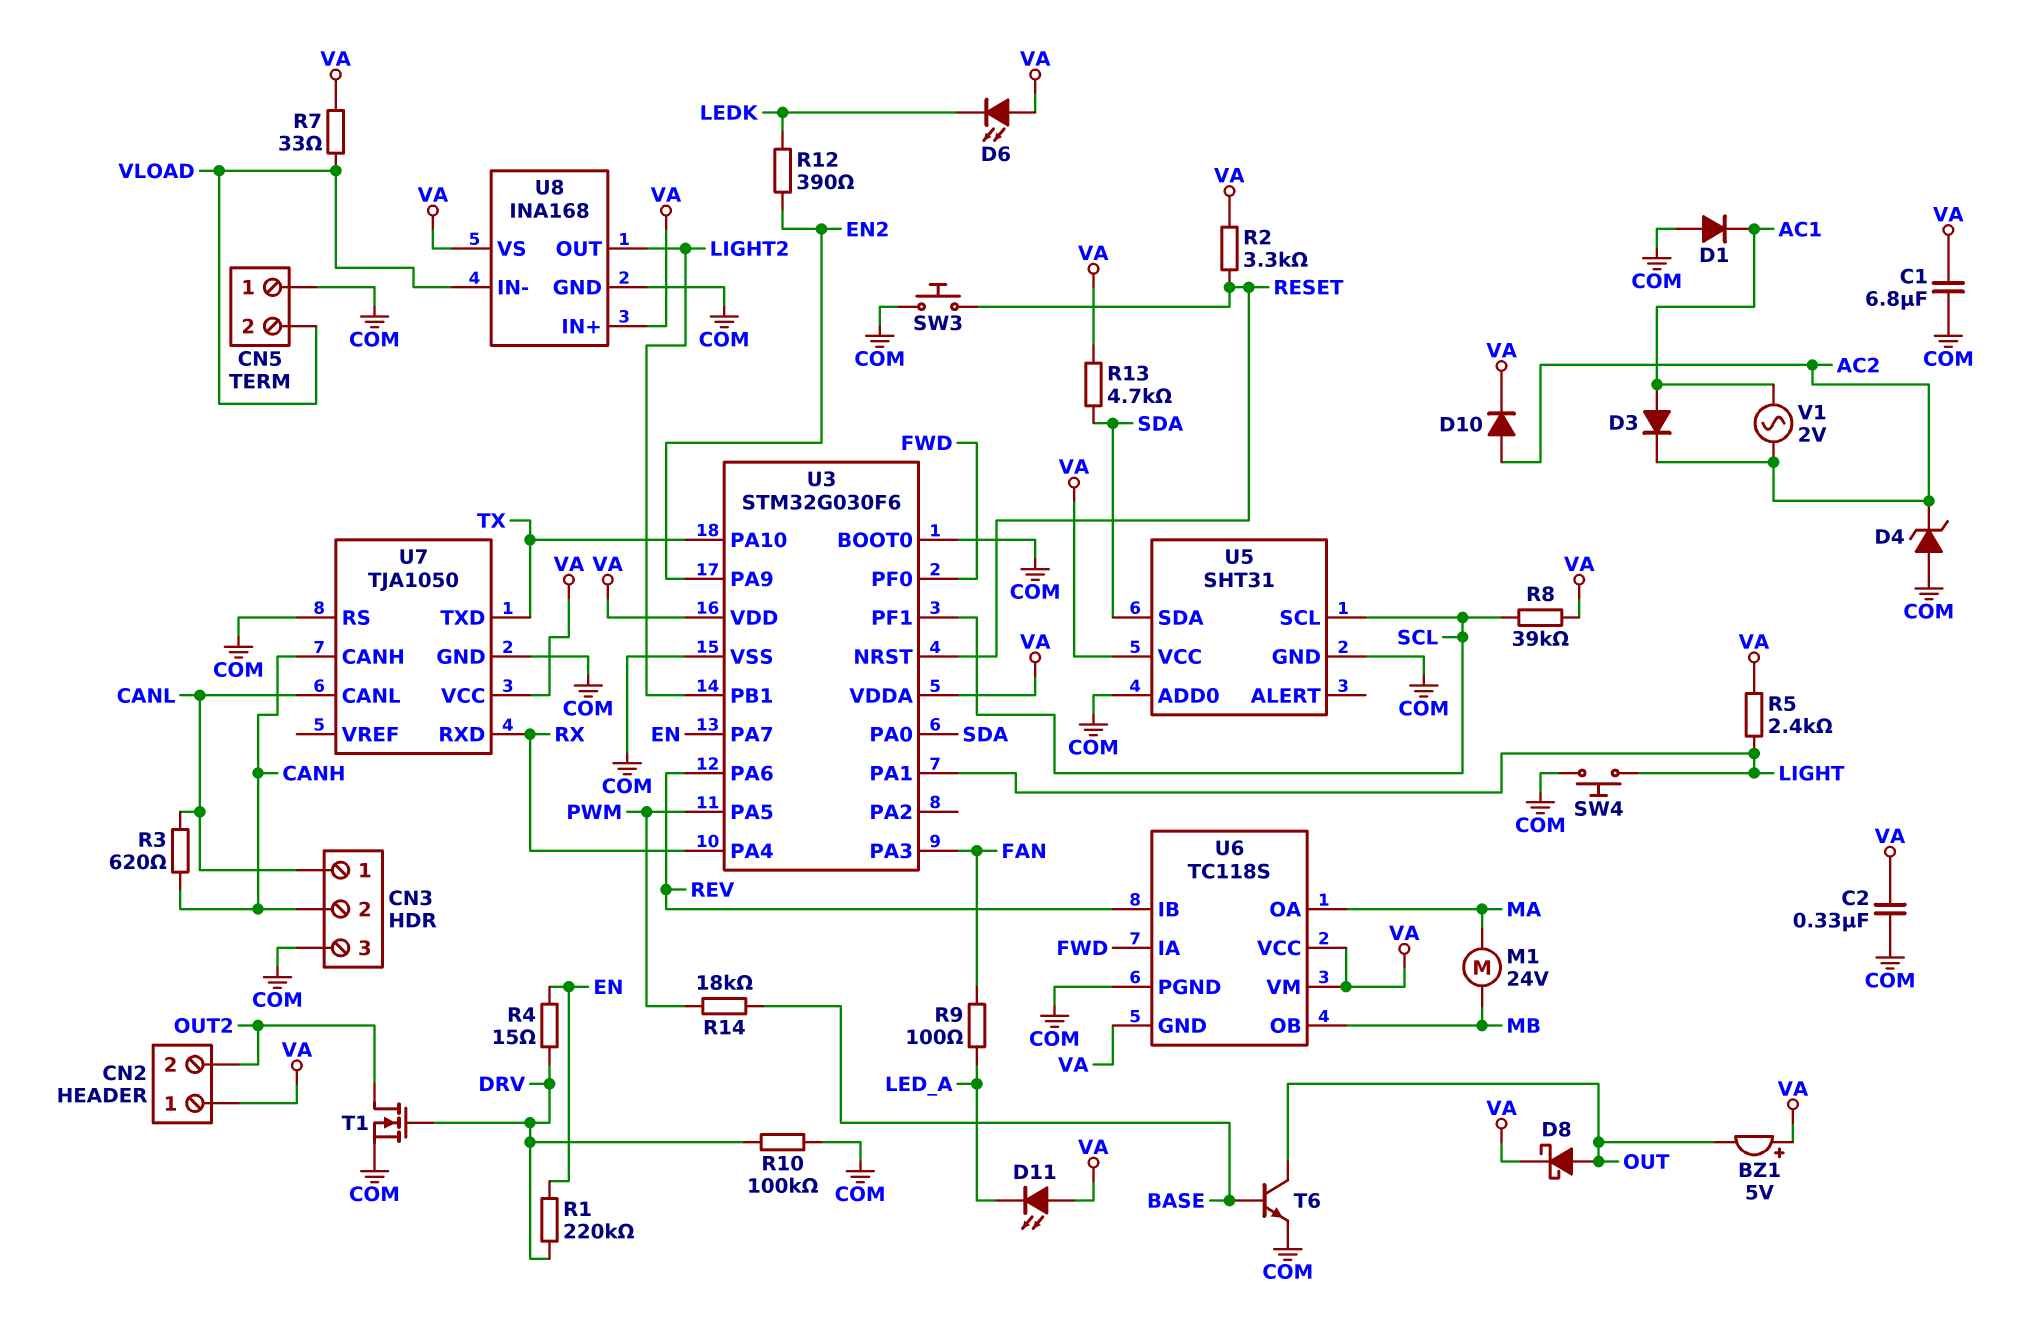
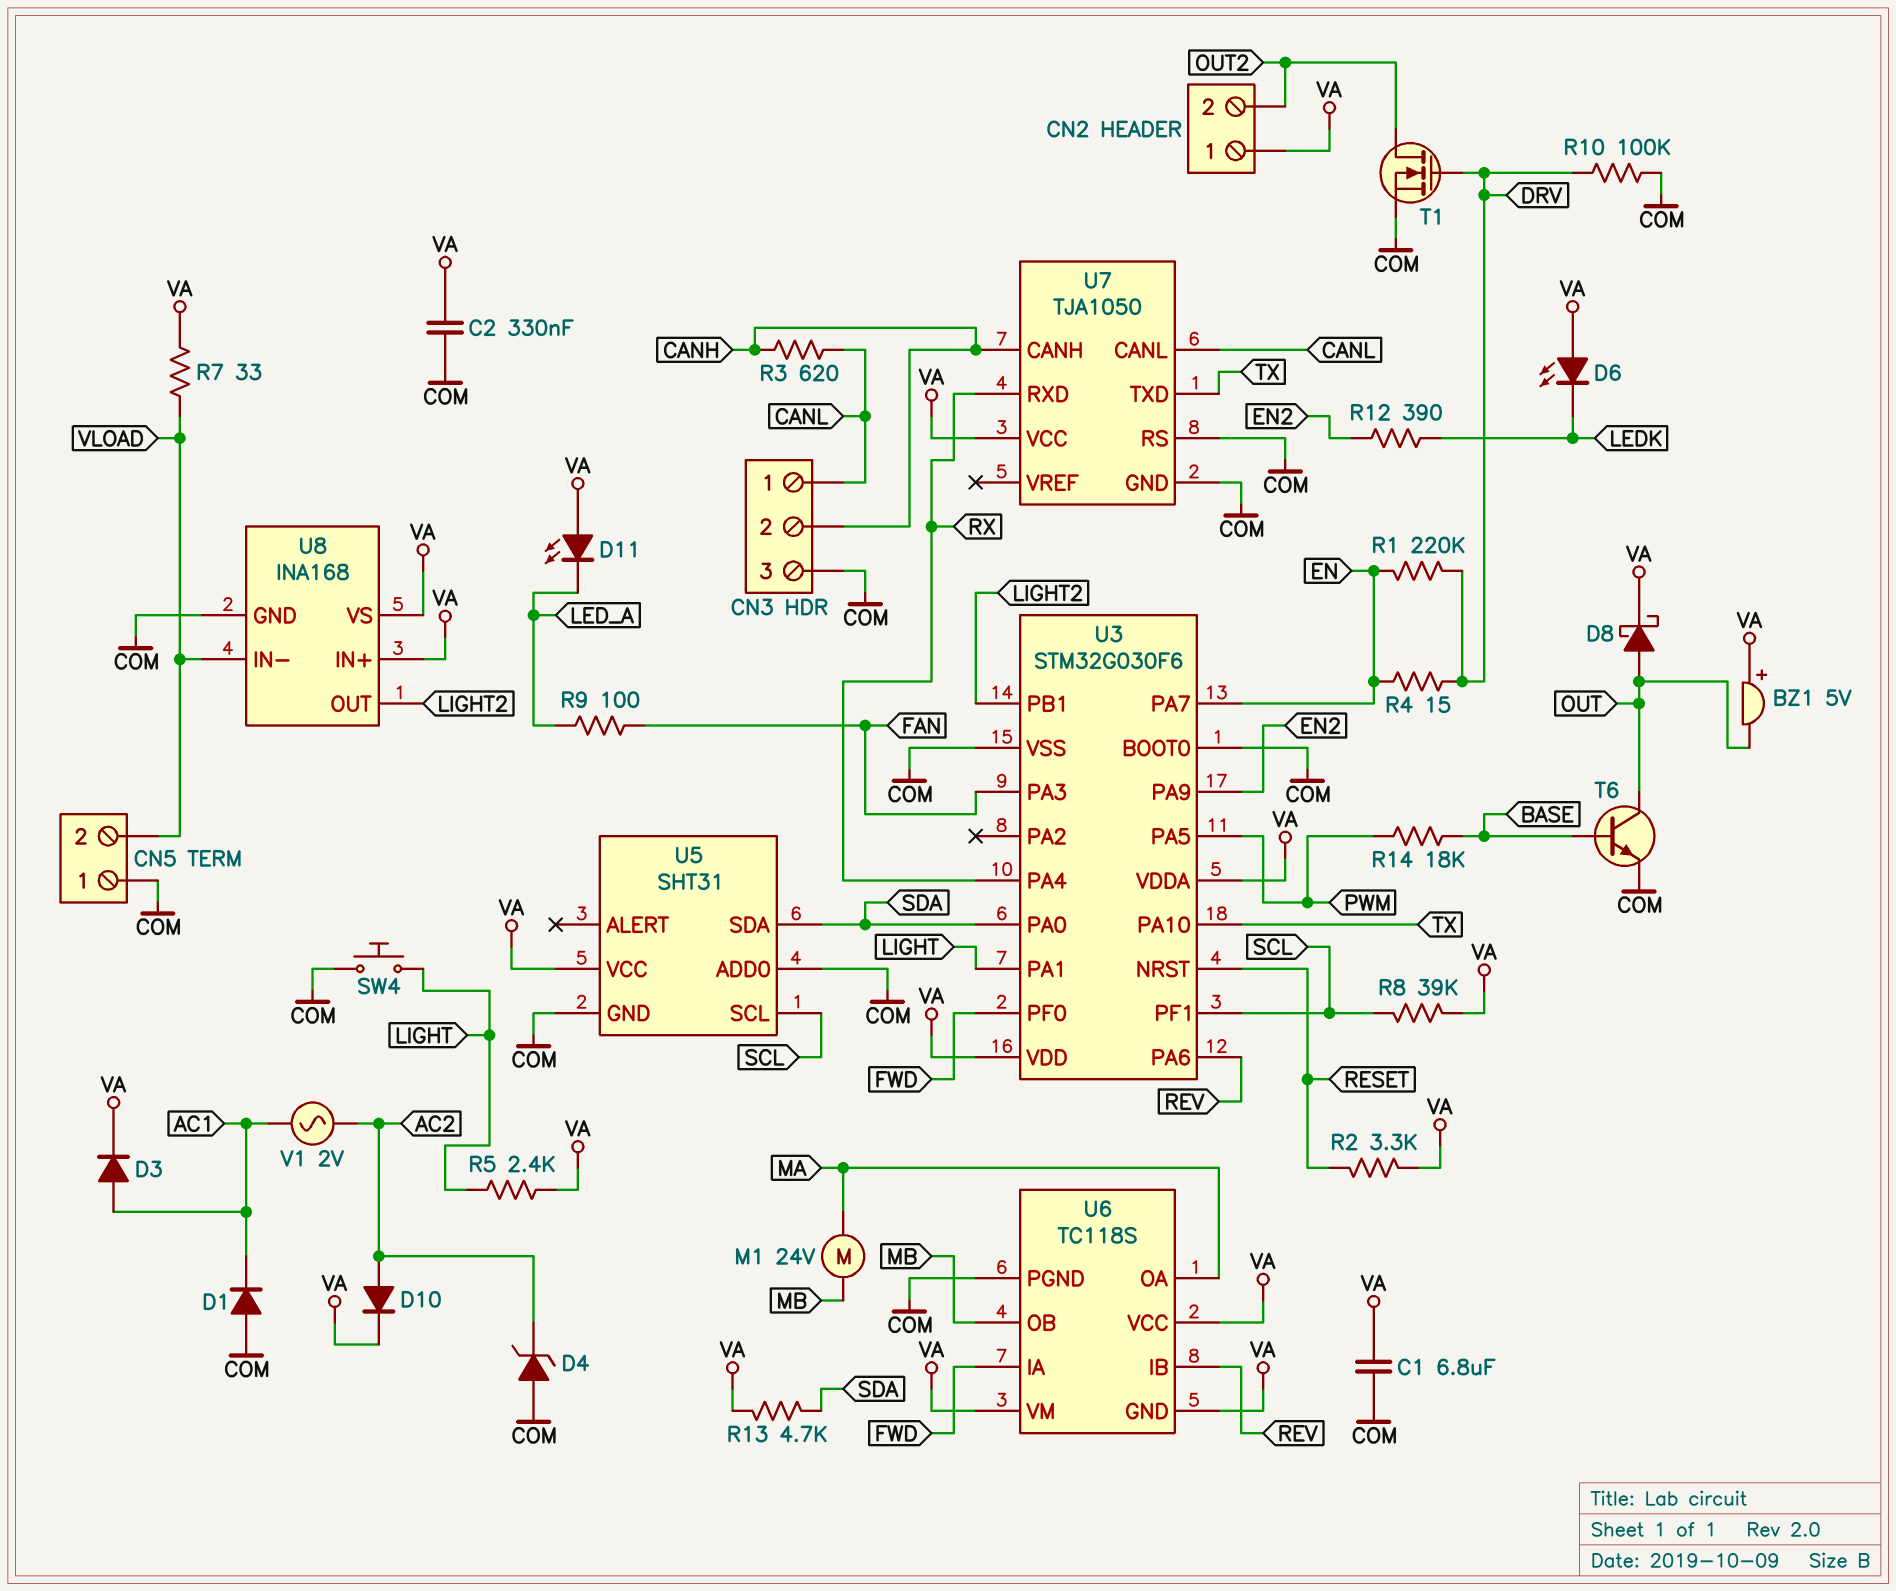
D3: diode (A AC1, K AC2) -> diode (A AC1, K VA)
SW3: button (COM, RESET) -> none

